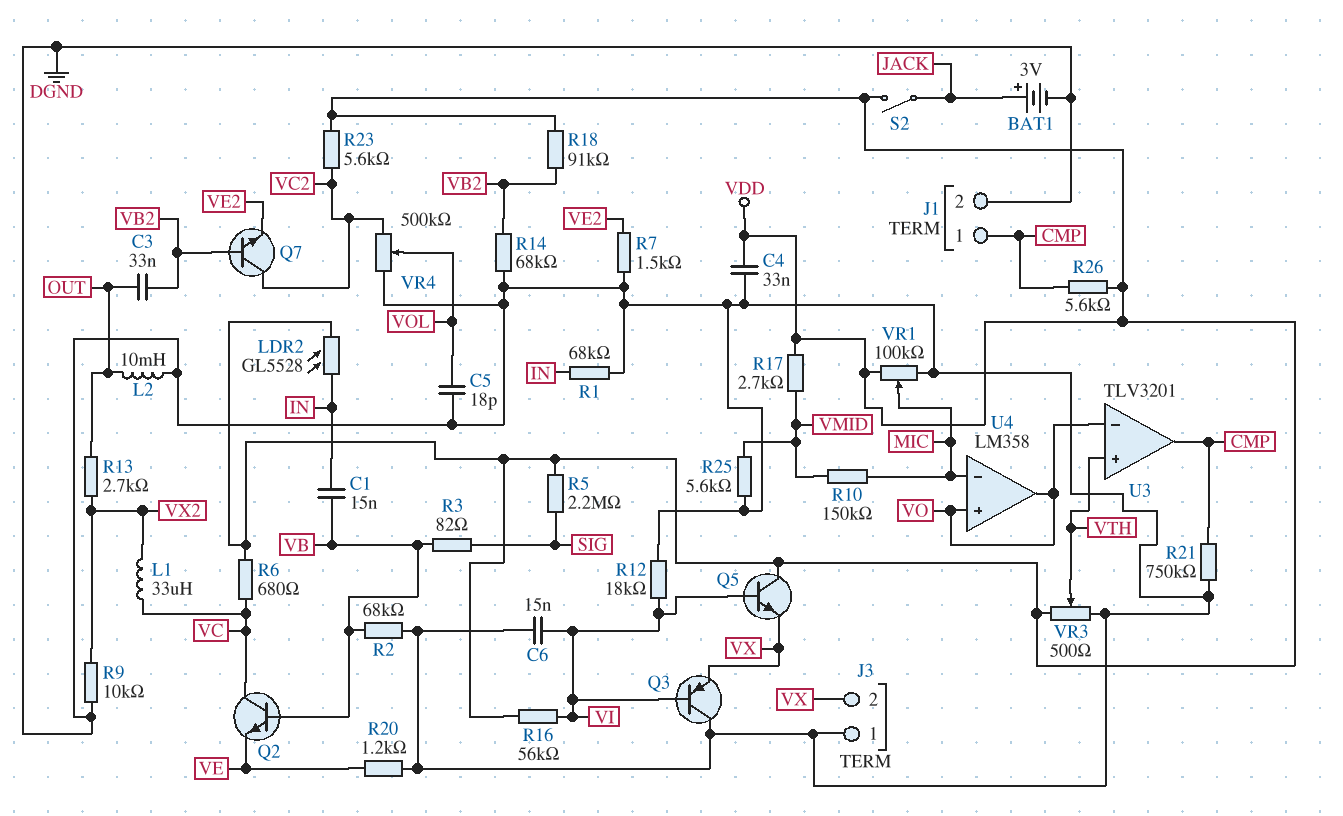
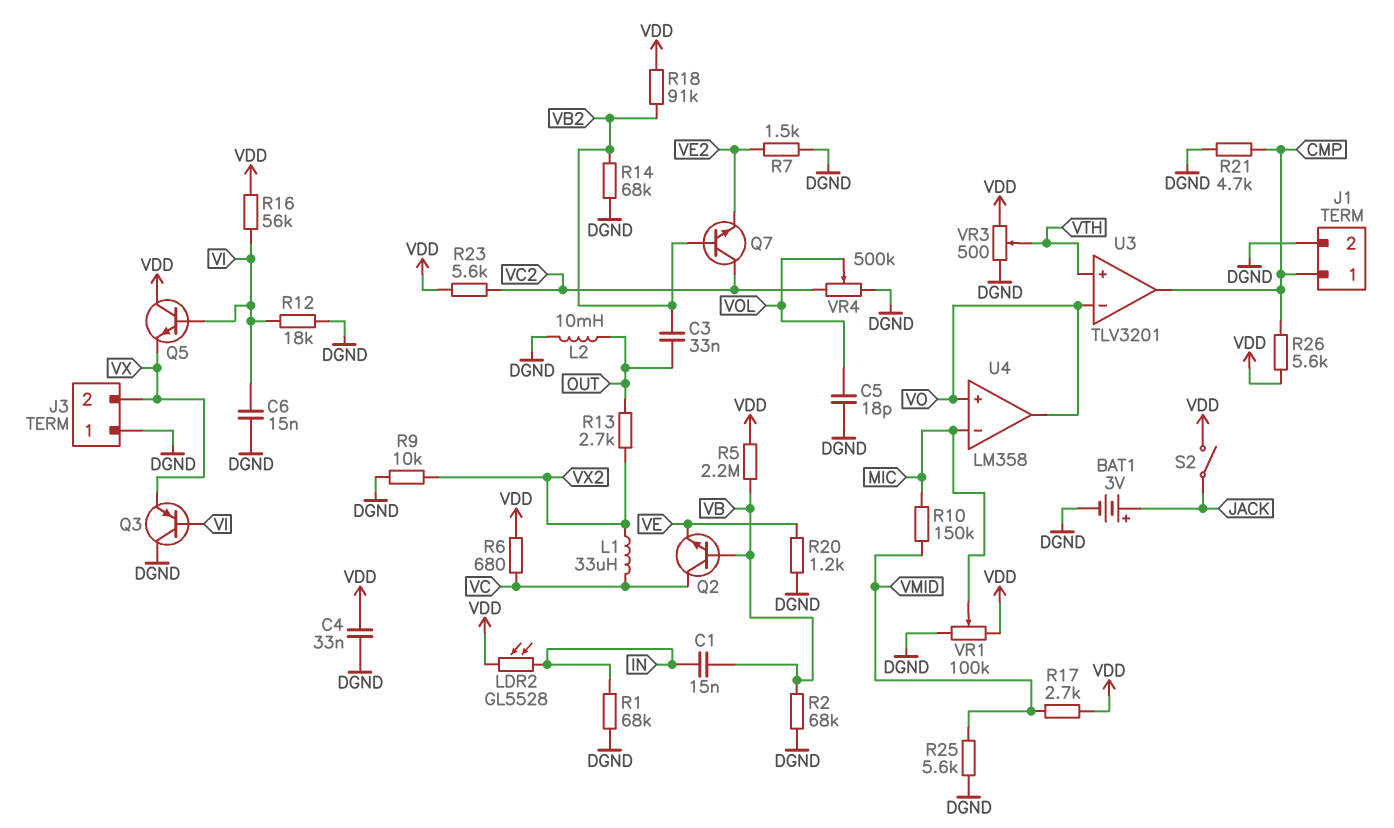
R3: 82 (SIG, VB) -> none
R5: 2.2M (SIG, VDD) -> 2.2M (VB, VDD)
R21: 750k (CMP, DGND) -> 4.7k (CMP, DGND)

